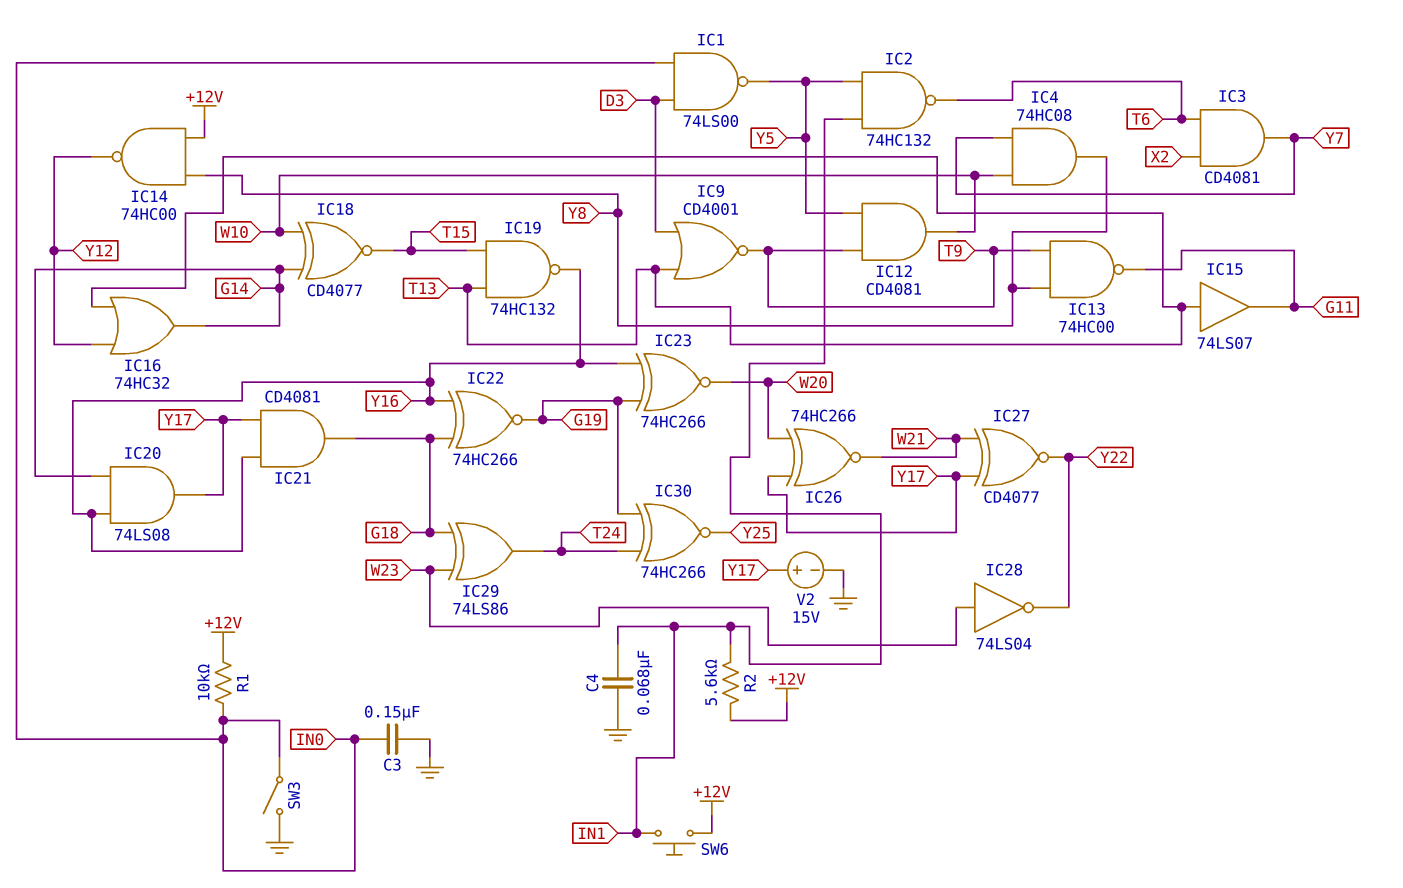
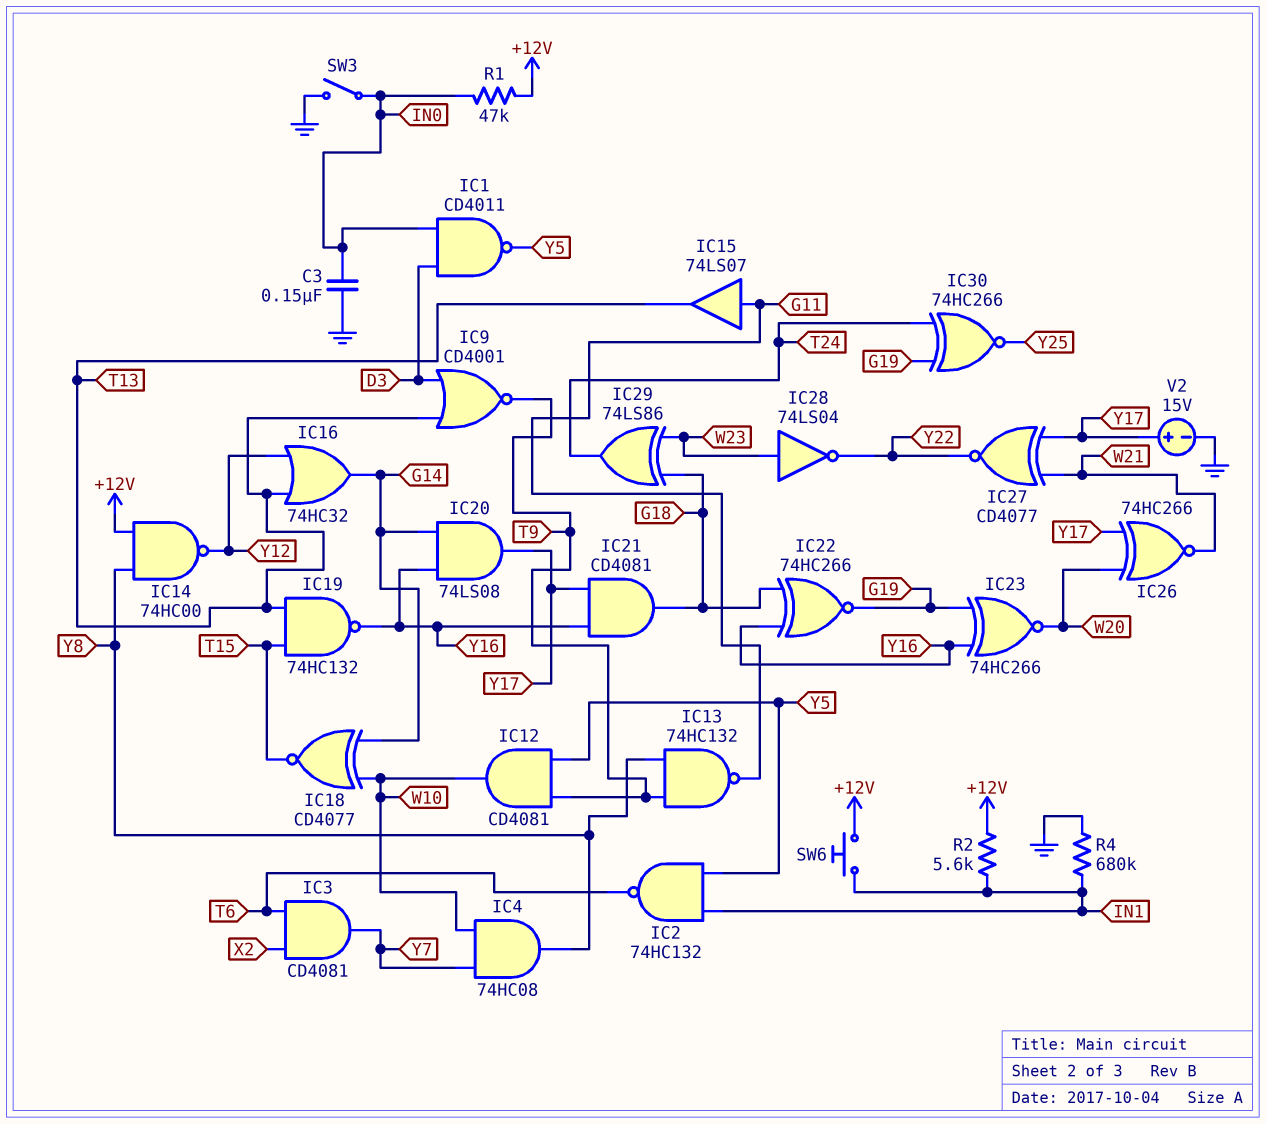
C4: 68nF (GND, IN1) -> none
IC1: NAND 74LS00 (in D3, in IN0, out Y5) -> NAND CD4011 (in D3, in IN0, out Y5)
IC13: NAND 74HC00 (in T9, in Y8, out G11) -> NAND 74HC132 (in T9, in Y8, out G11)
IC15: buffer 74LS07 (in T13, out G11) -> buffer 74LS07 (in G11, out T13)
R1: 10k (+12V, IN0) -> 47k (+12V, IN0)
R4: none -> 680k (GND, IN1)

